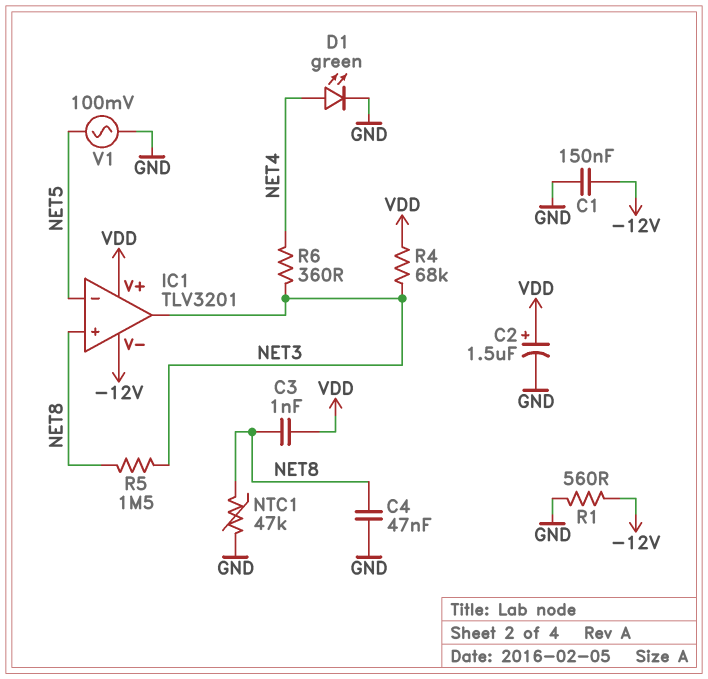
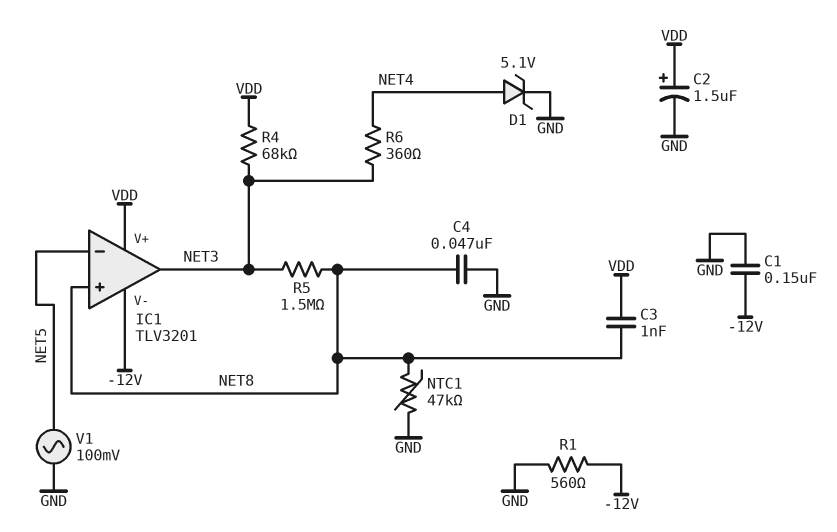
D1: LED green (A NET4, K GND) -> zener 5.1V (A NET4, K GND)

